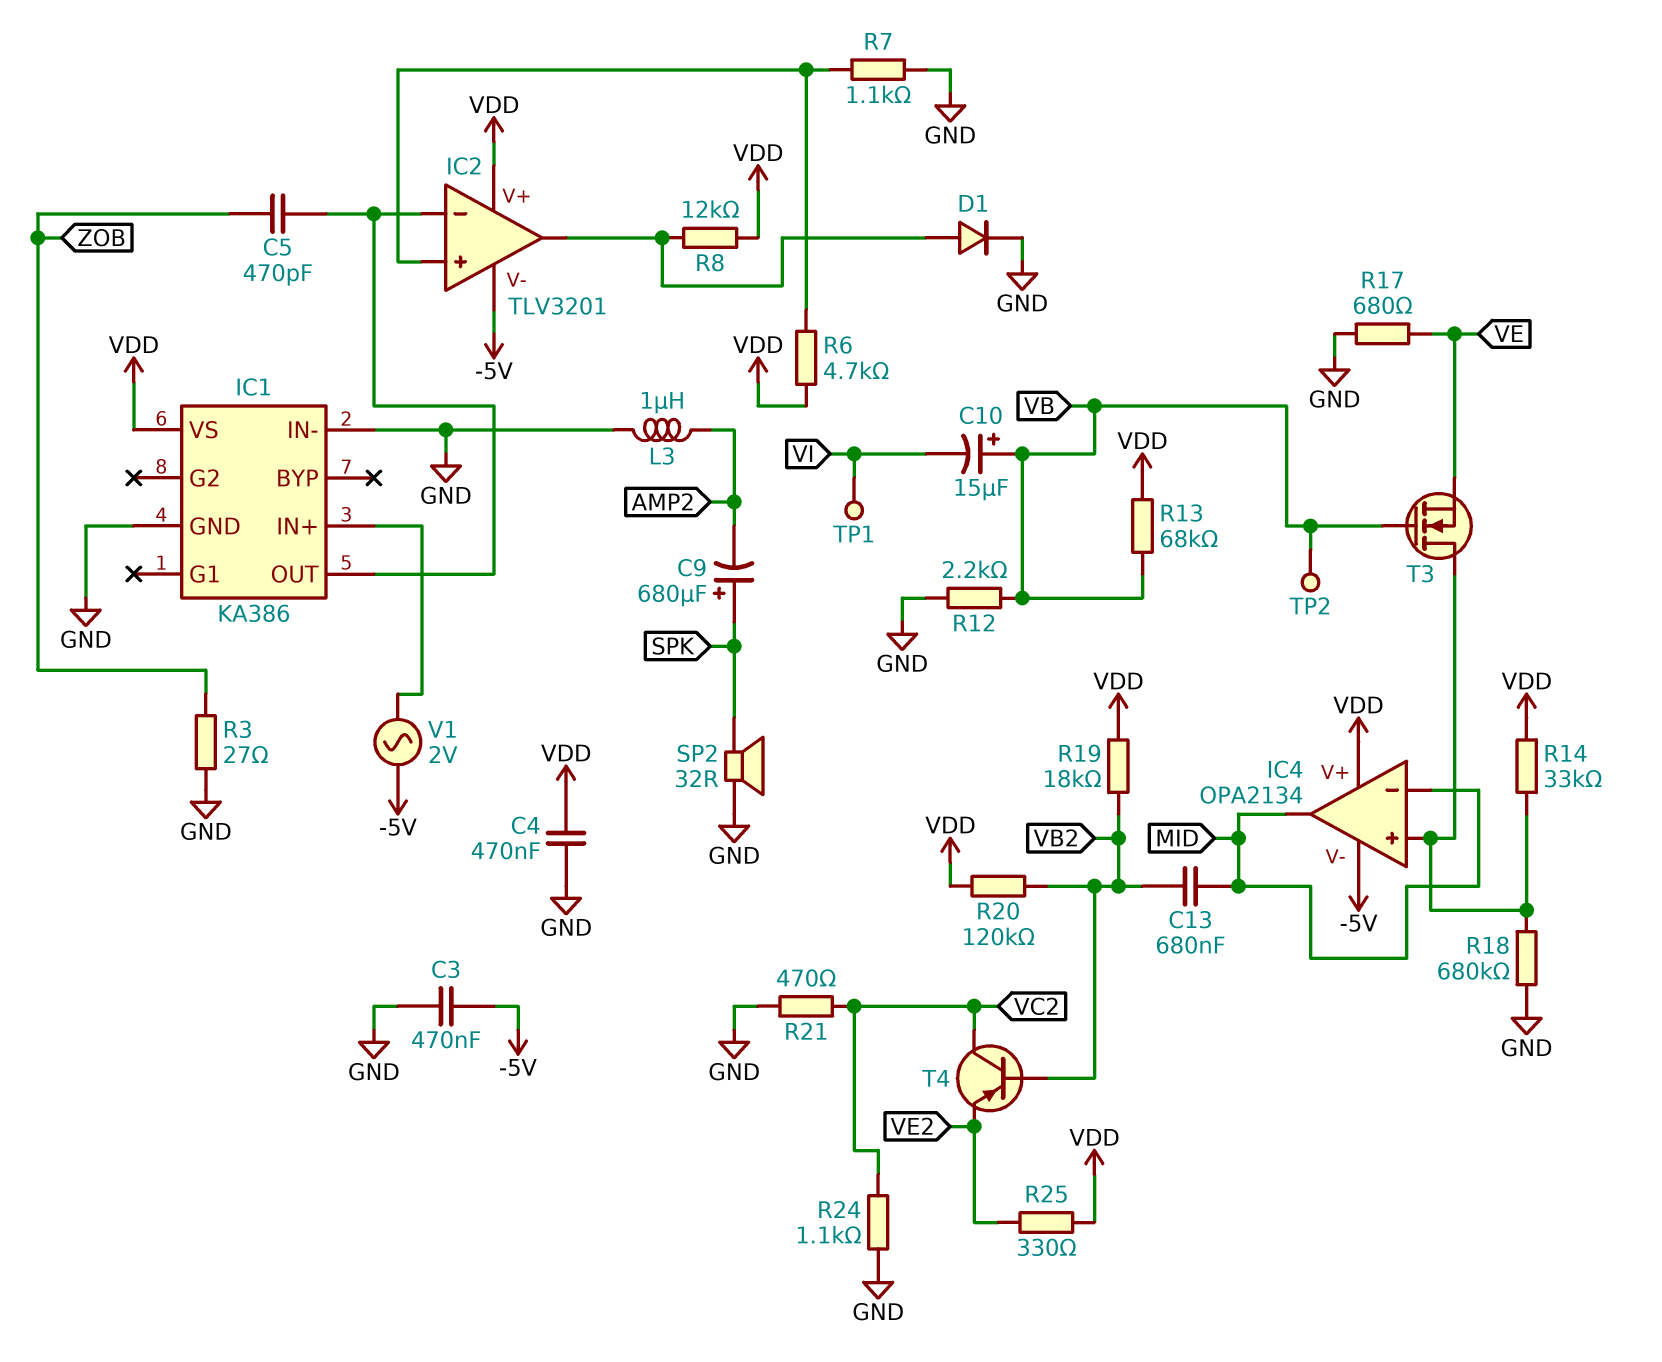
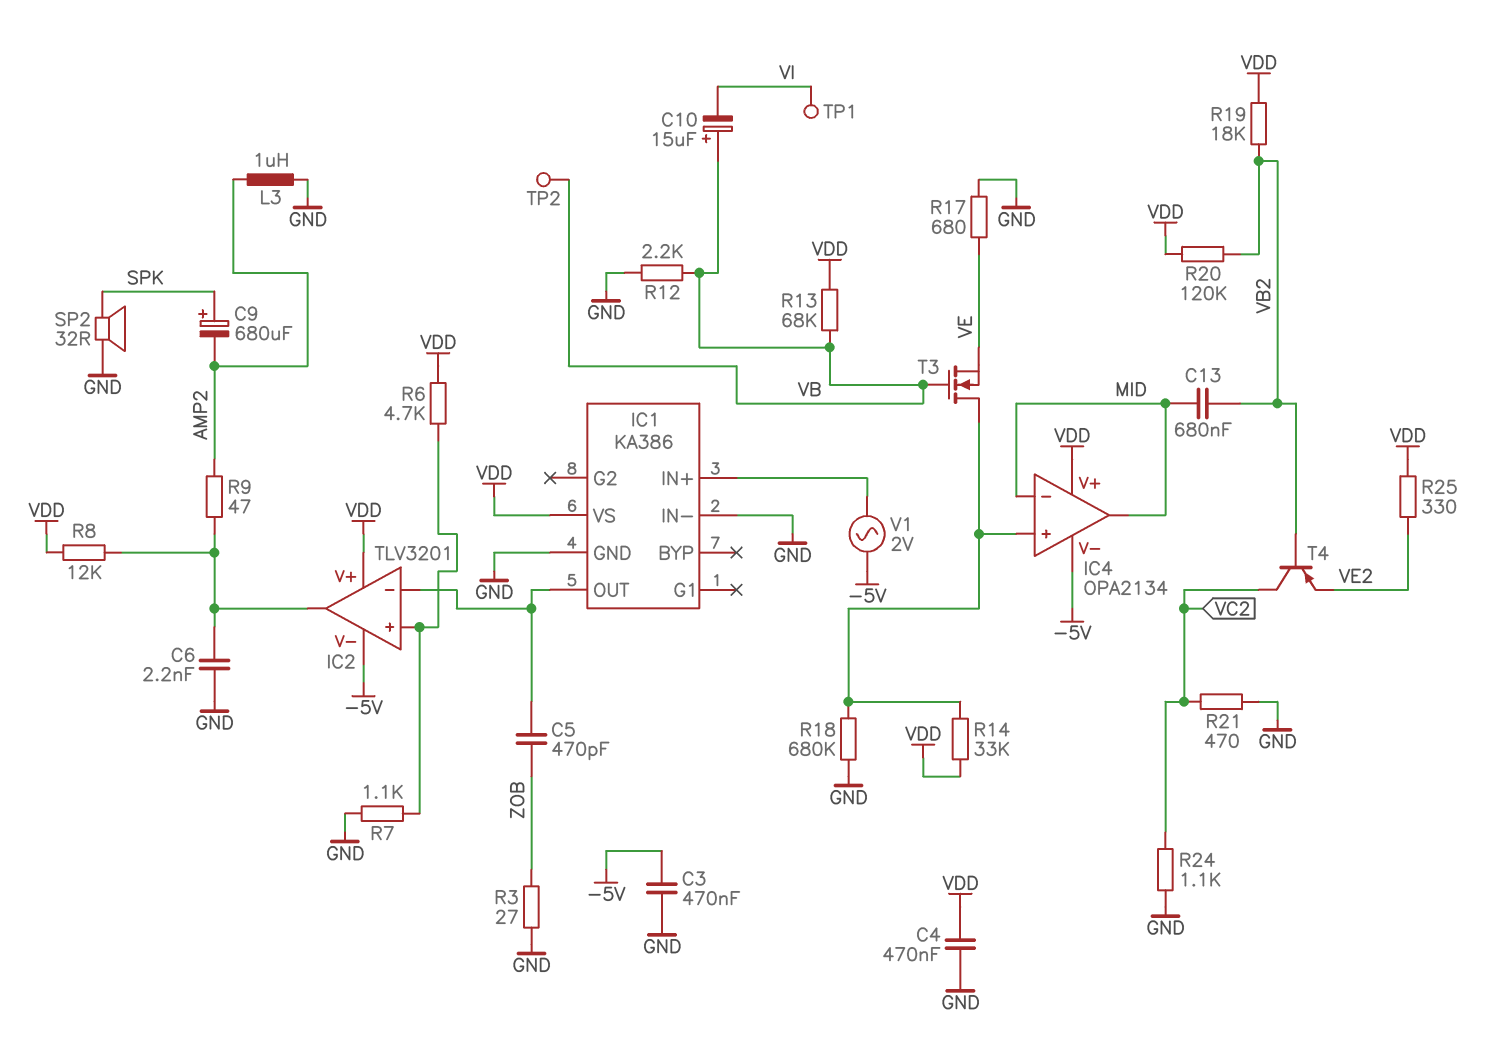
C6: none -> 2.2nF (GND, IC2/out)
D1: diode (A IC2/out, K GND) -> none
R9: none -> 47 (AMP2, IC2/out)

